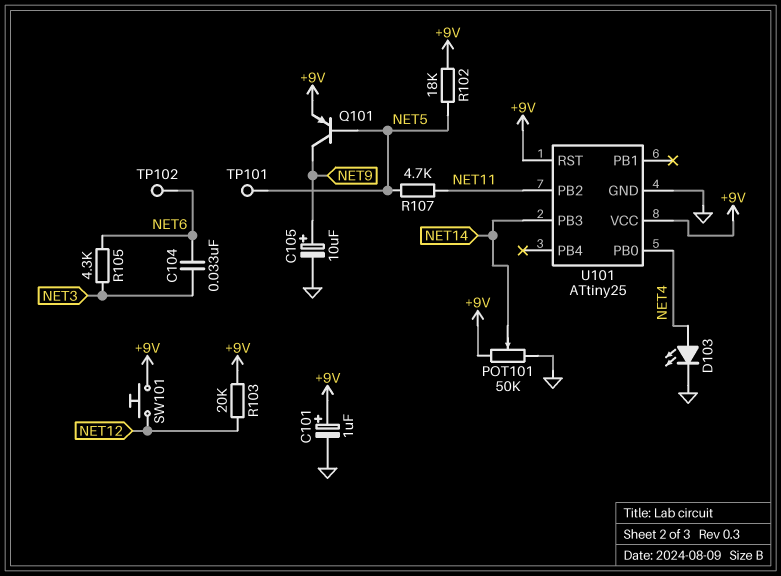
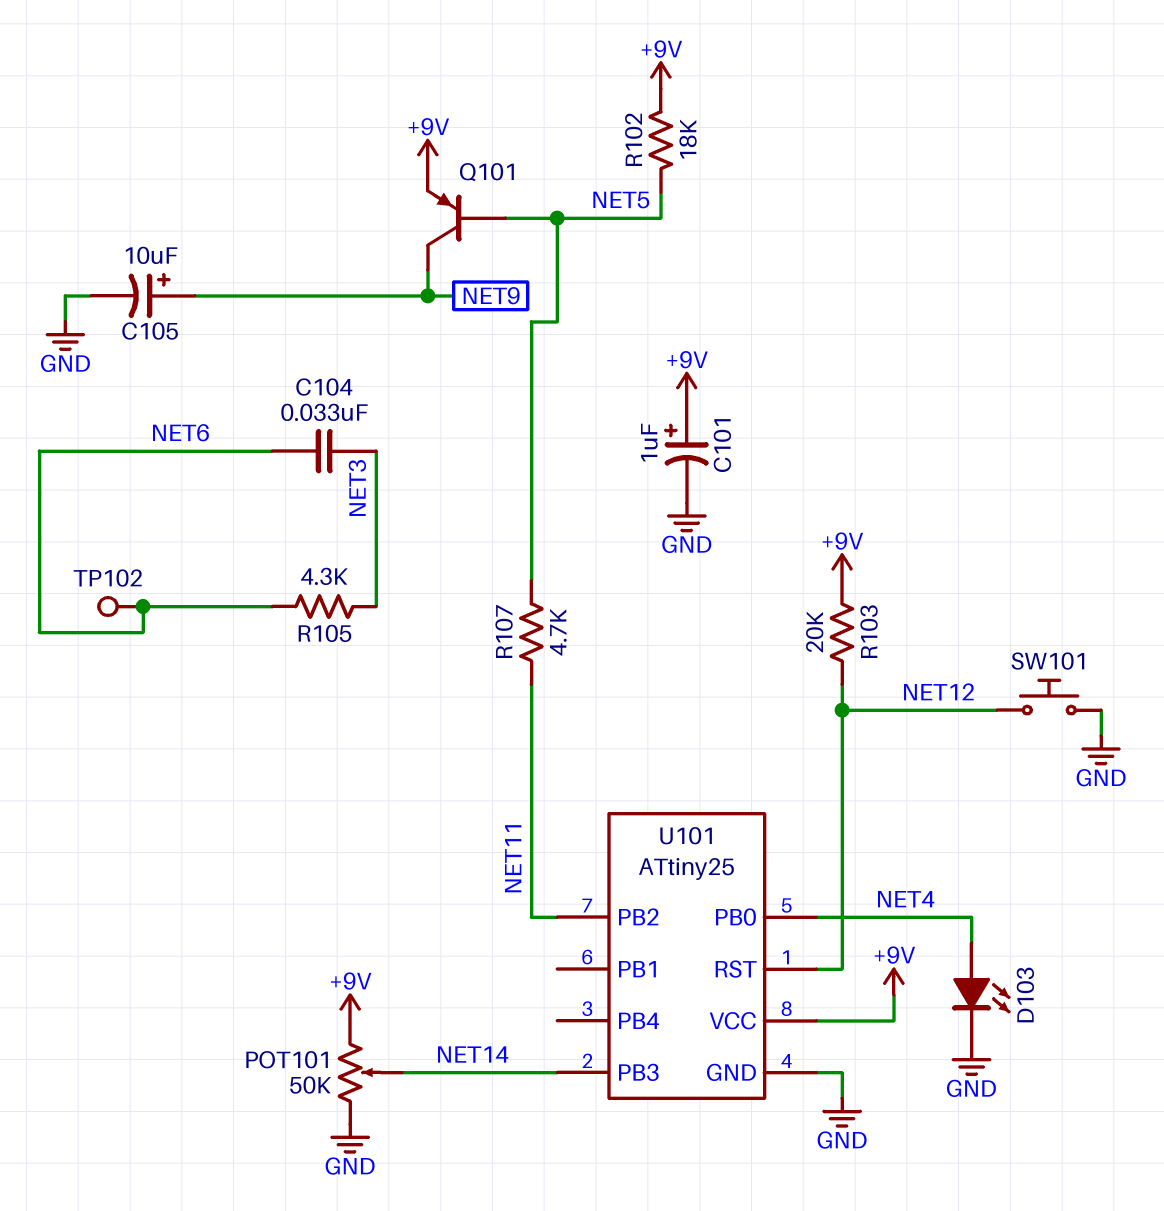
SW101: button (+9V, NET12) -> button (GND, NET12)
TP101: test point (NET5) -> none
U101 pin RST: +9V -> NET12

